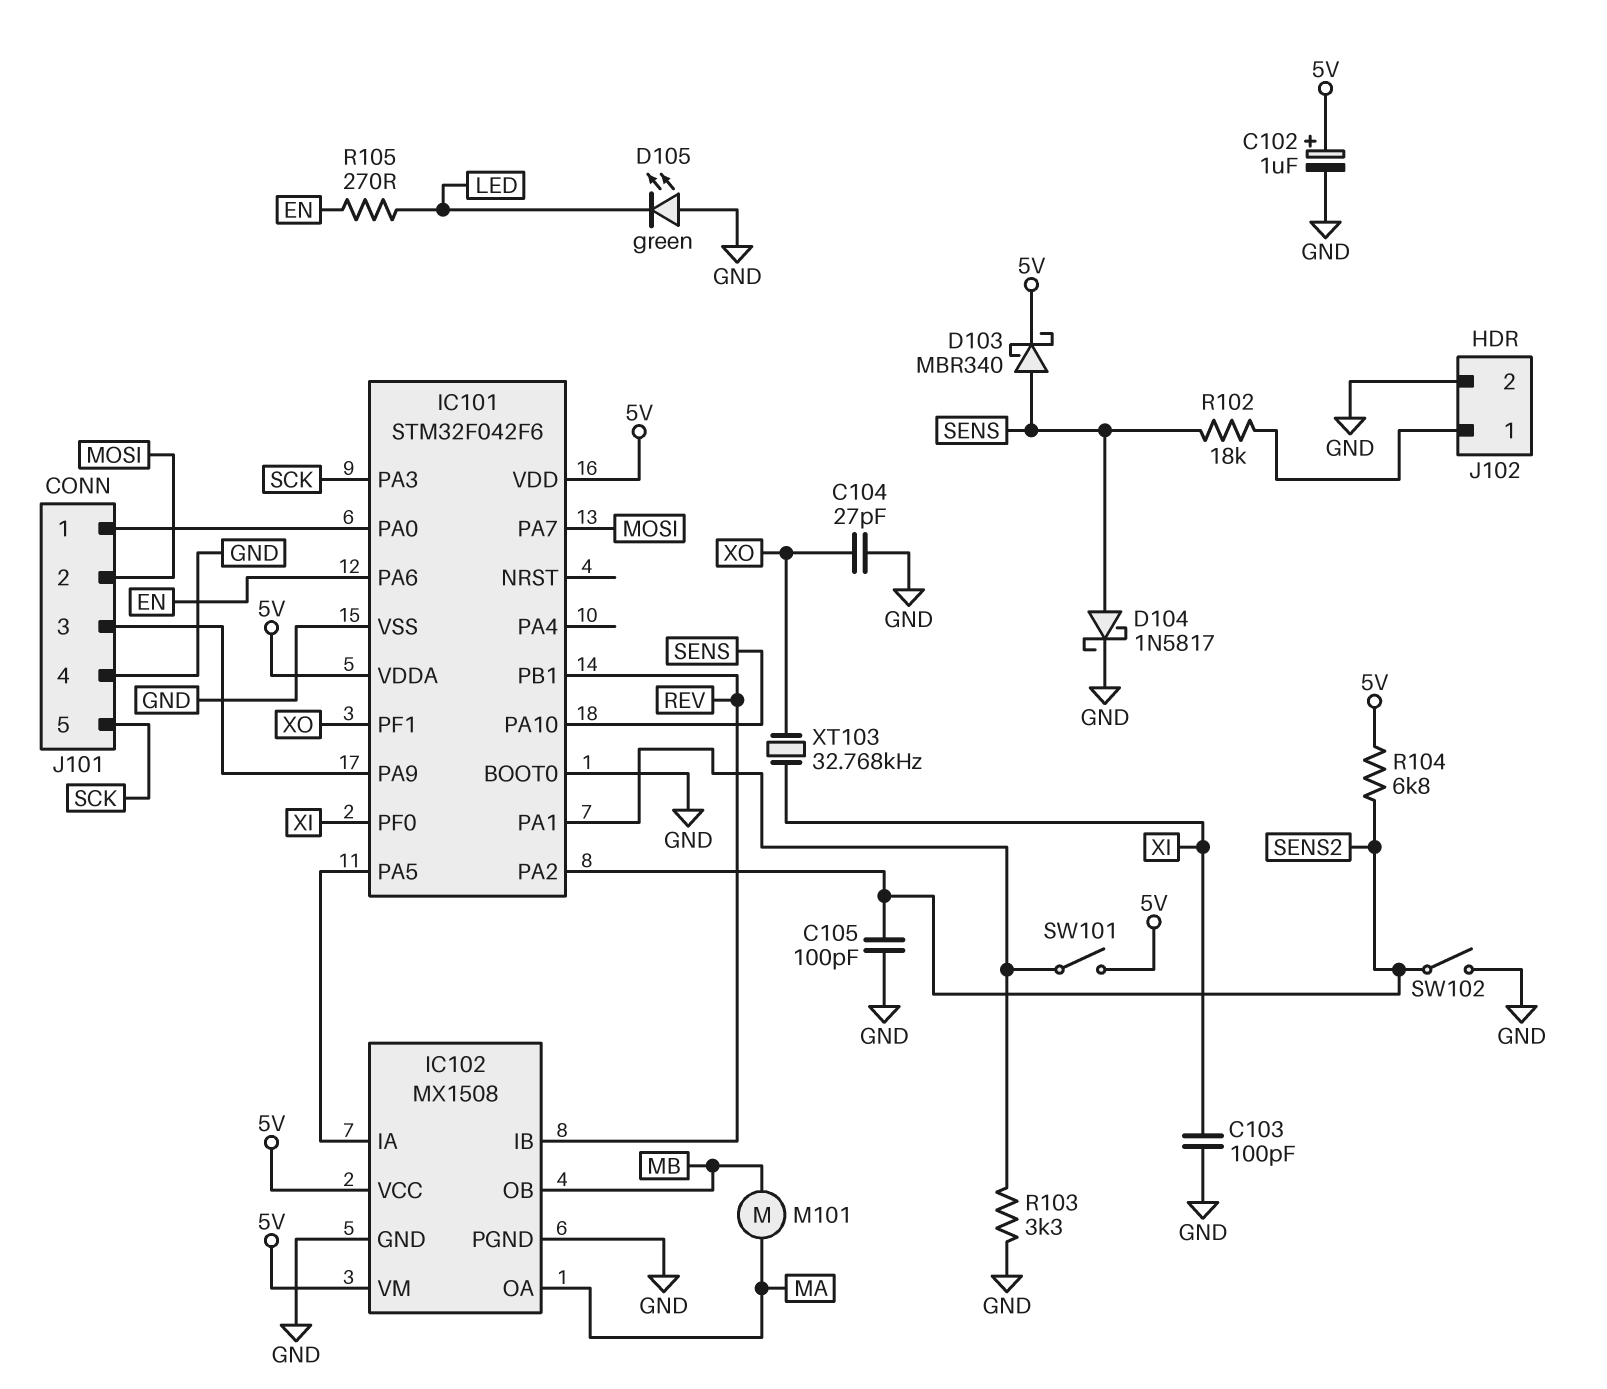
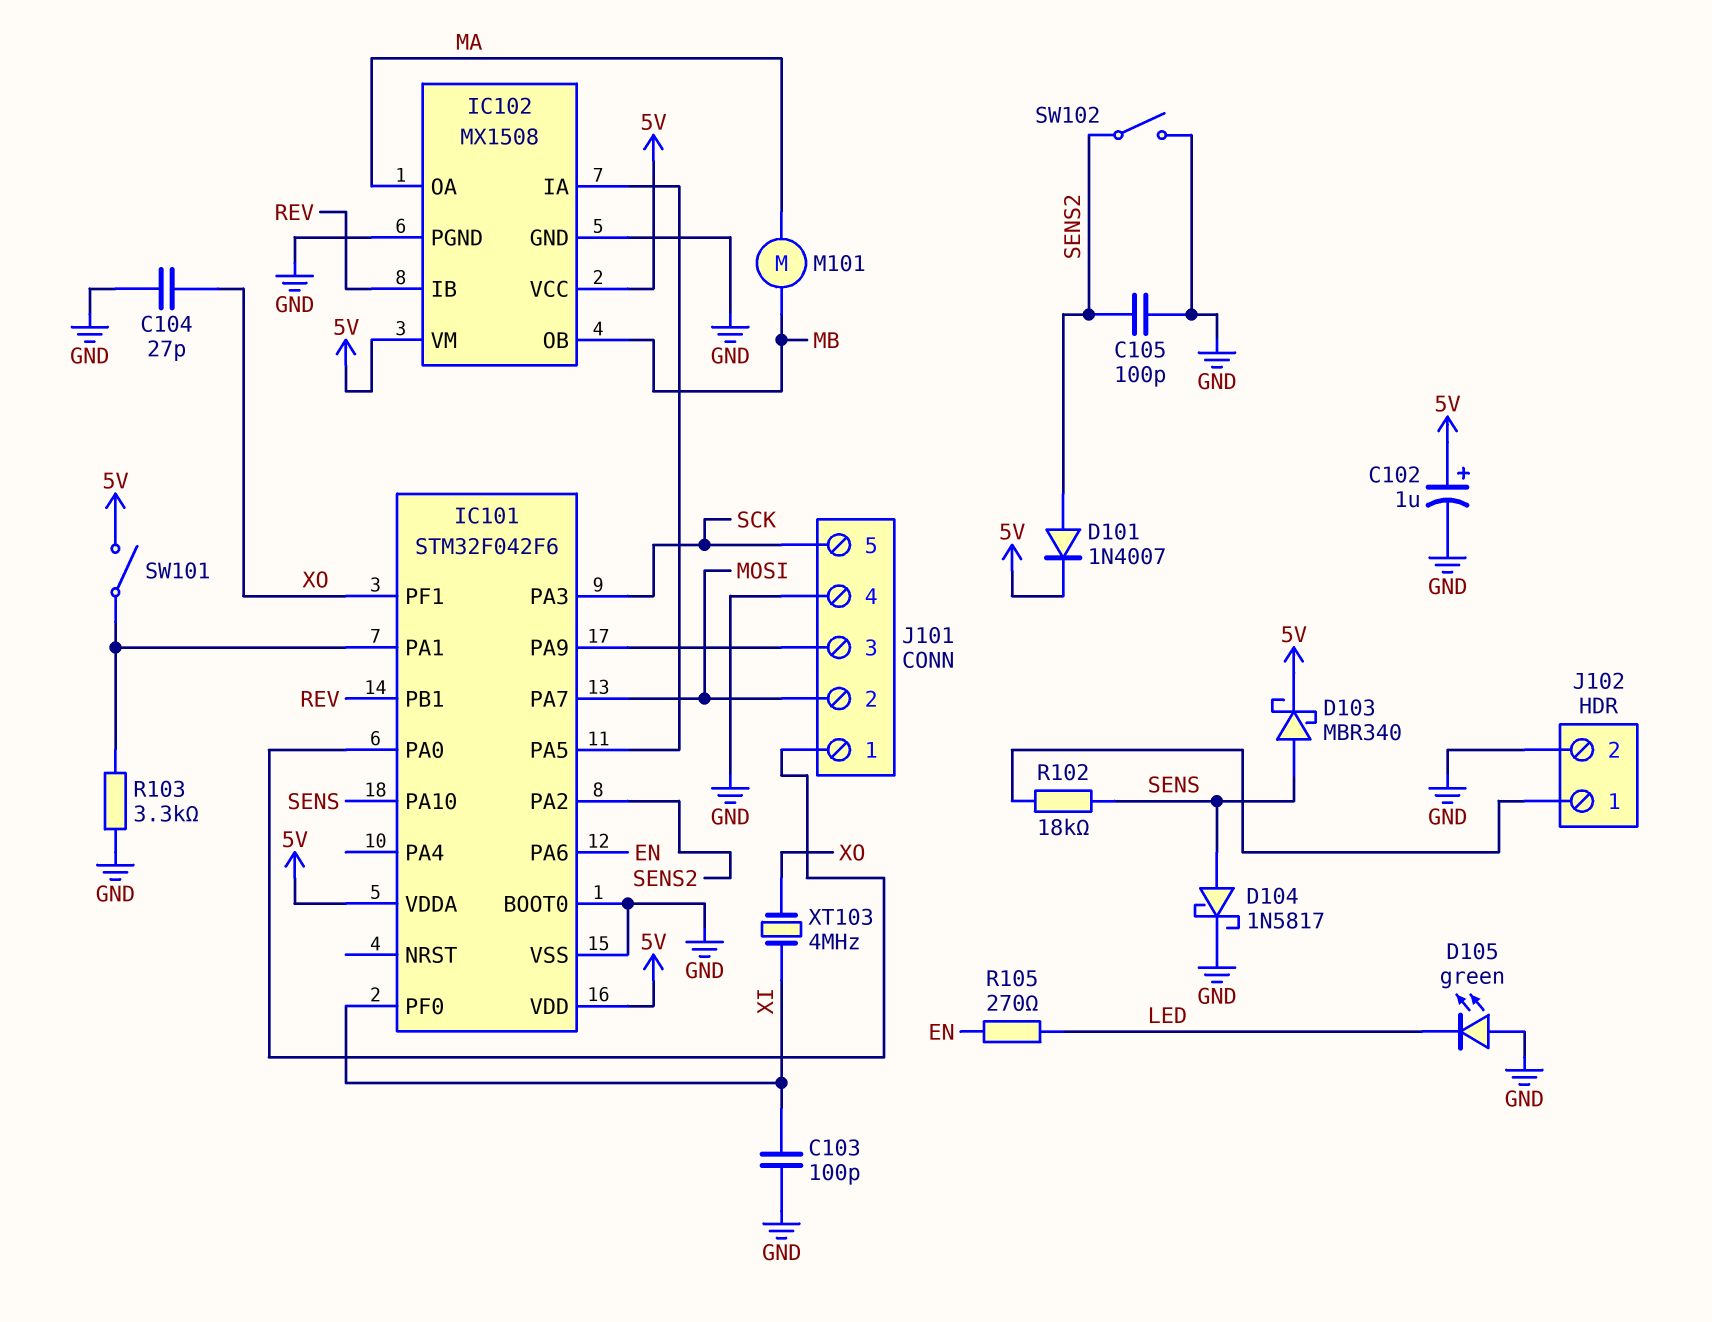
D101: none -> diode 1N4007 (A SENS2, K 5V)
R104: 6.8k (5V, SENS2) -> none
XT103: 32.768kHz (XI, XO) -> 4MHz (XI, XO)

